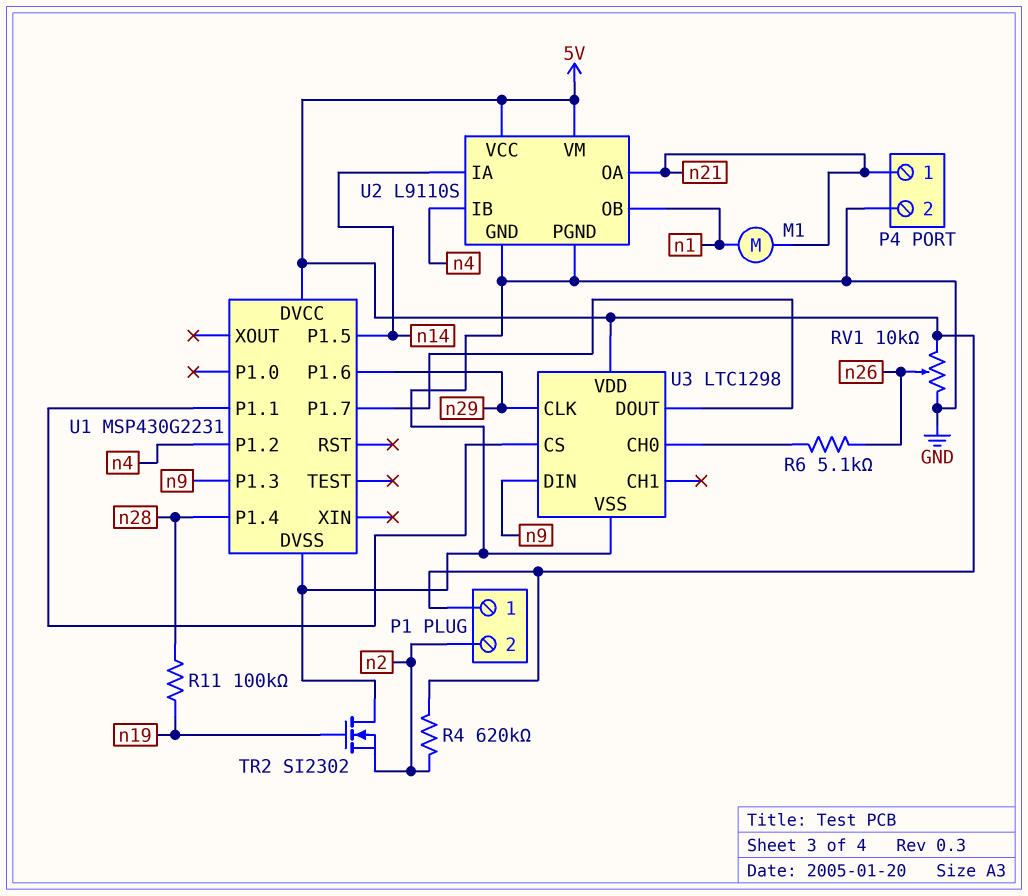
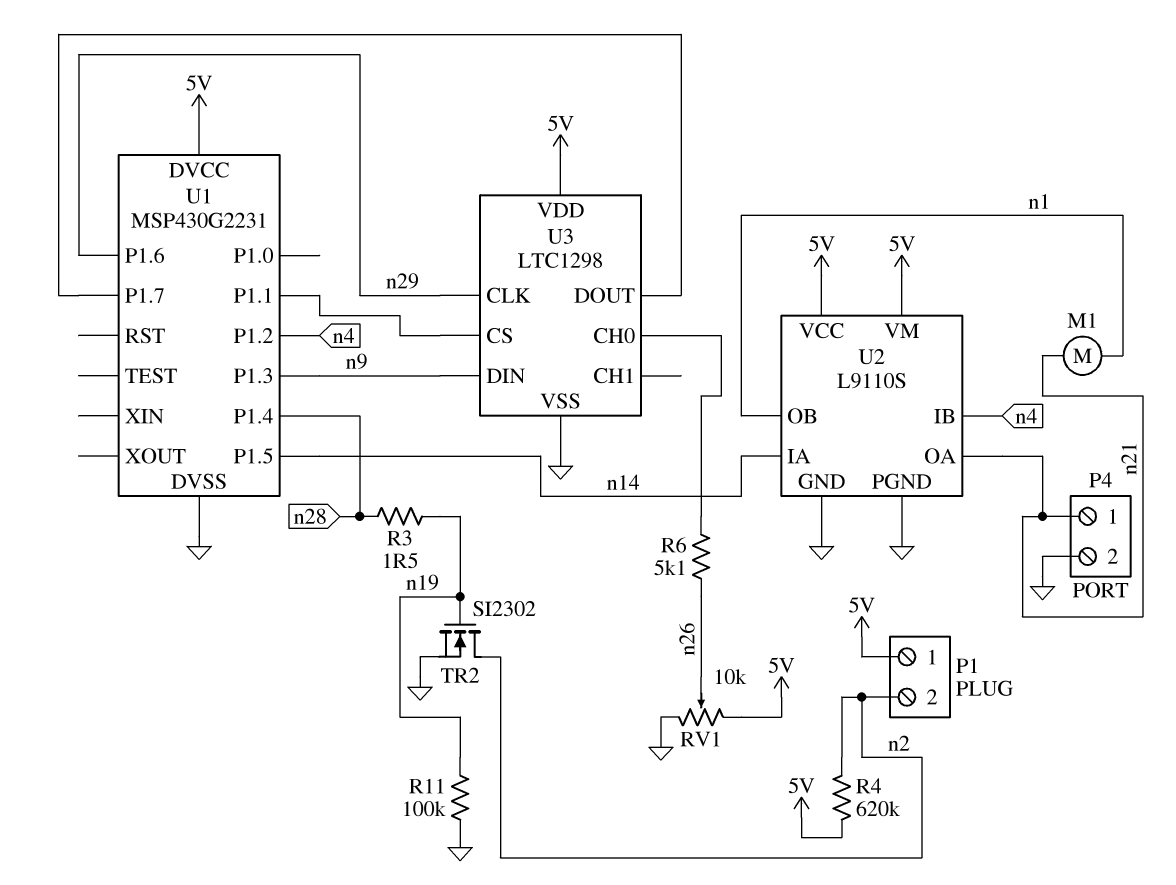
R3: none -> 1.5 (n19, n28)
R11: 100k (n19, n28) -> 100k (GND, n19)
TR2: NMOS SI2302 (G n19, D GND, S n2) -> NMOS SI2302 (G n19, D n2, S GND)

